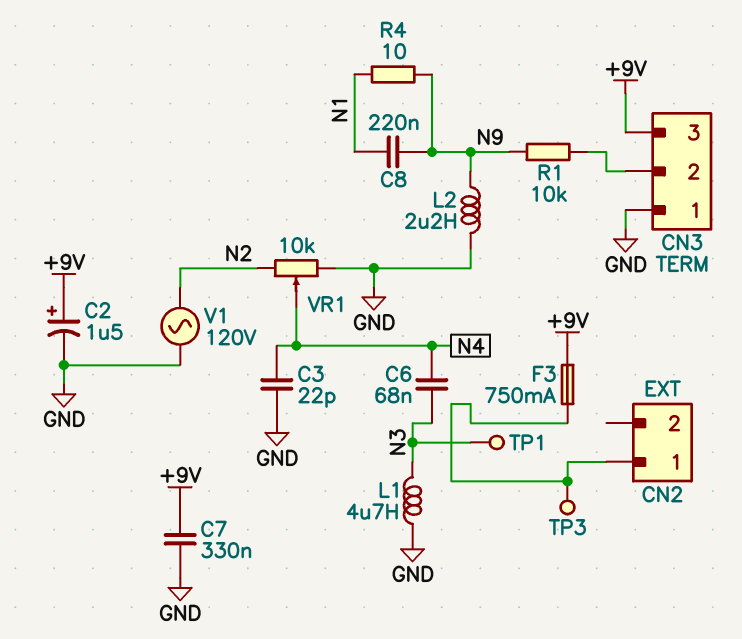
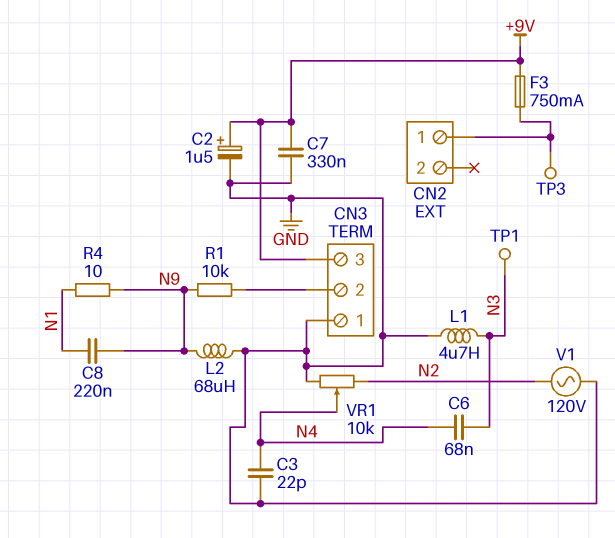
L2: 2.2uH (GND, N9) -> 68uH (GND, N9)

